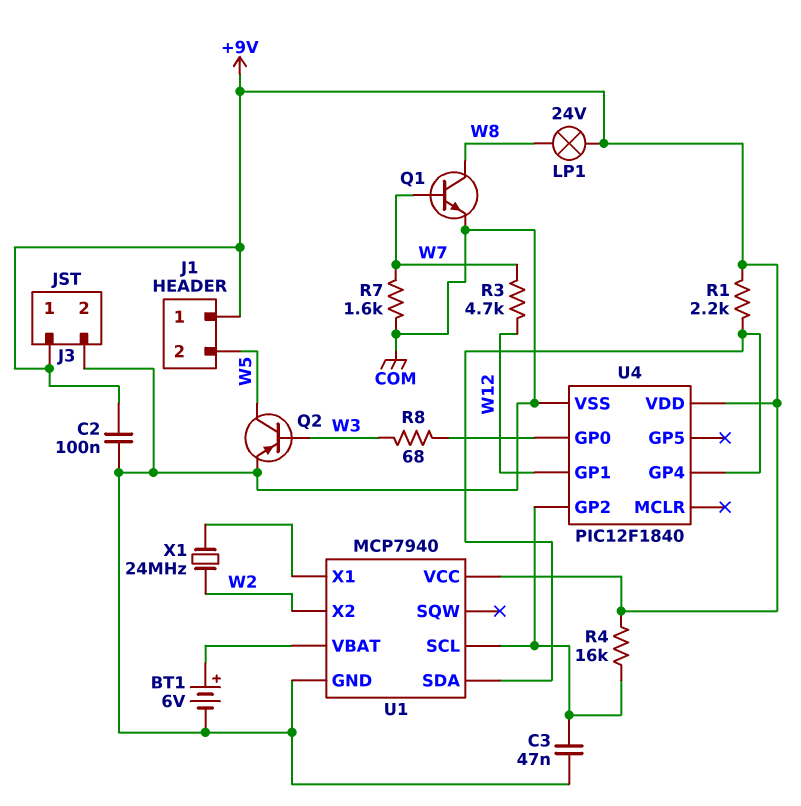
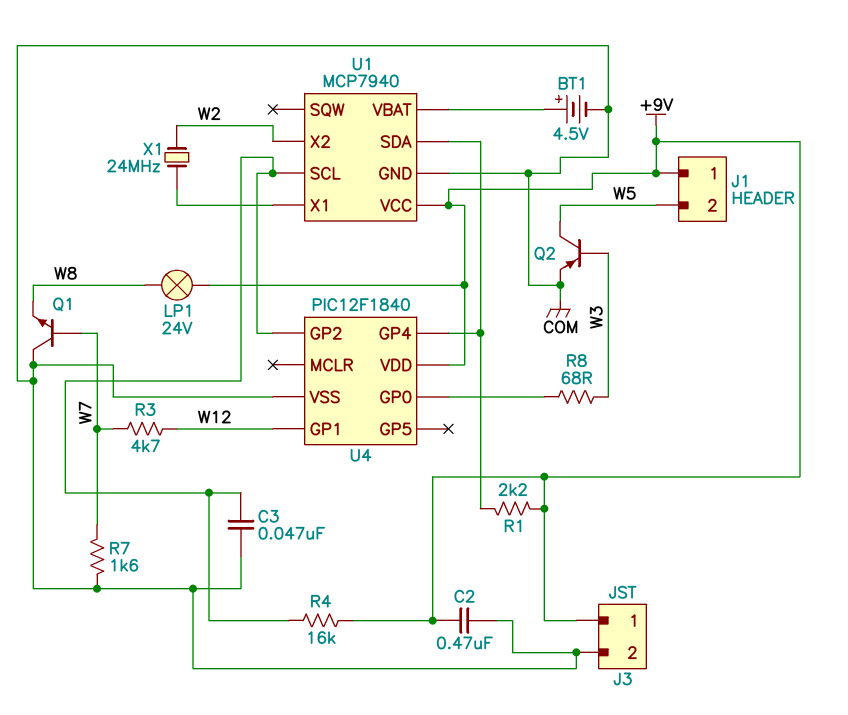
BT1: 6V (plus U1/VBAT, minus COM) -> 4.5V (plus U1/VBAT, minus COM)
C2: 100nF (+9V, COM) -> 470nF (+9V, COM)
Q1: NPN (B W7, C W8, E COM) -> NPN (B W7, C COM, E W8)

